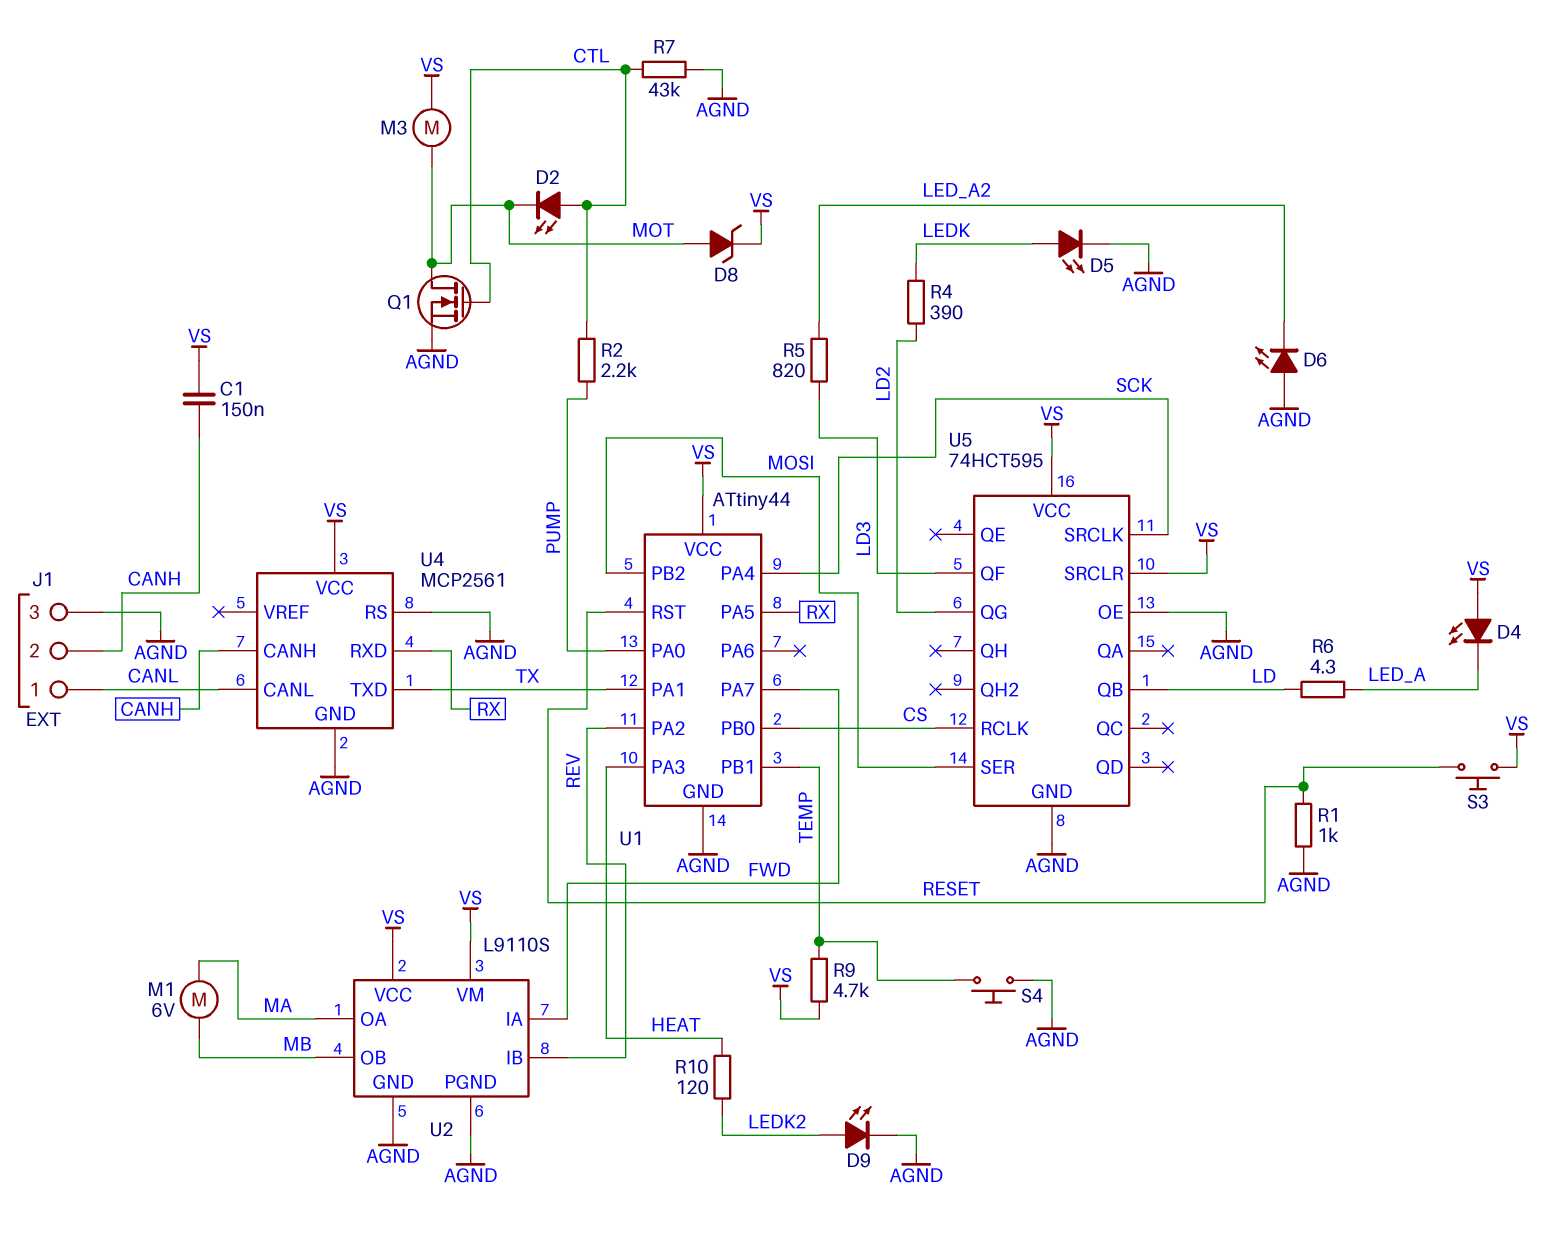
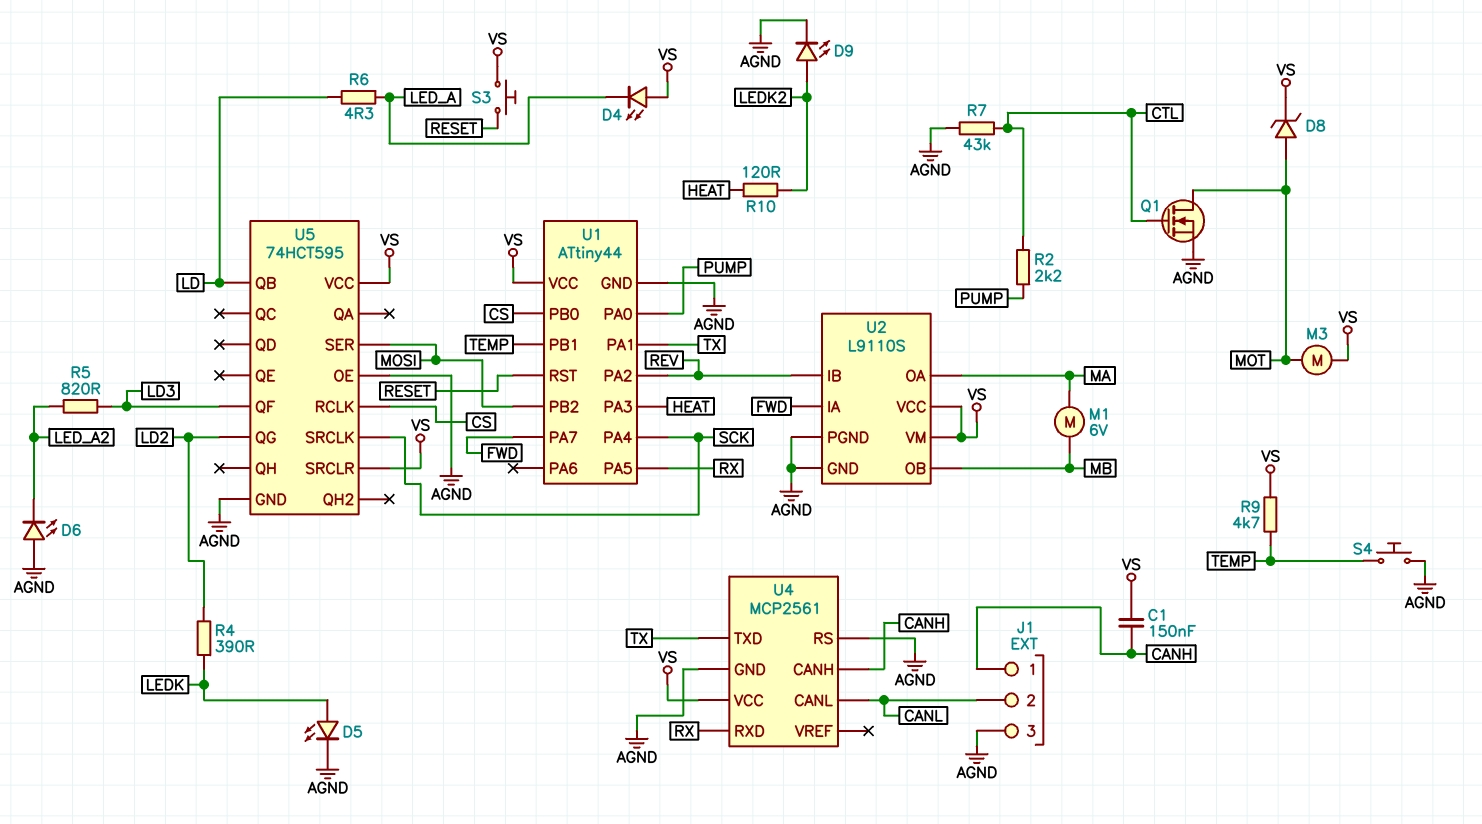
D2: LED (A CTL, K MOT) -> none
J1 pin 1: CANL -> CANH
J1 pin 2: CANH -> CANL
R1: 1k (AGND, RESET) -> none

